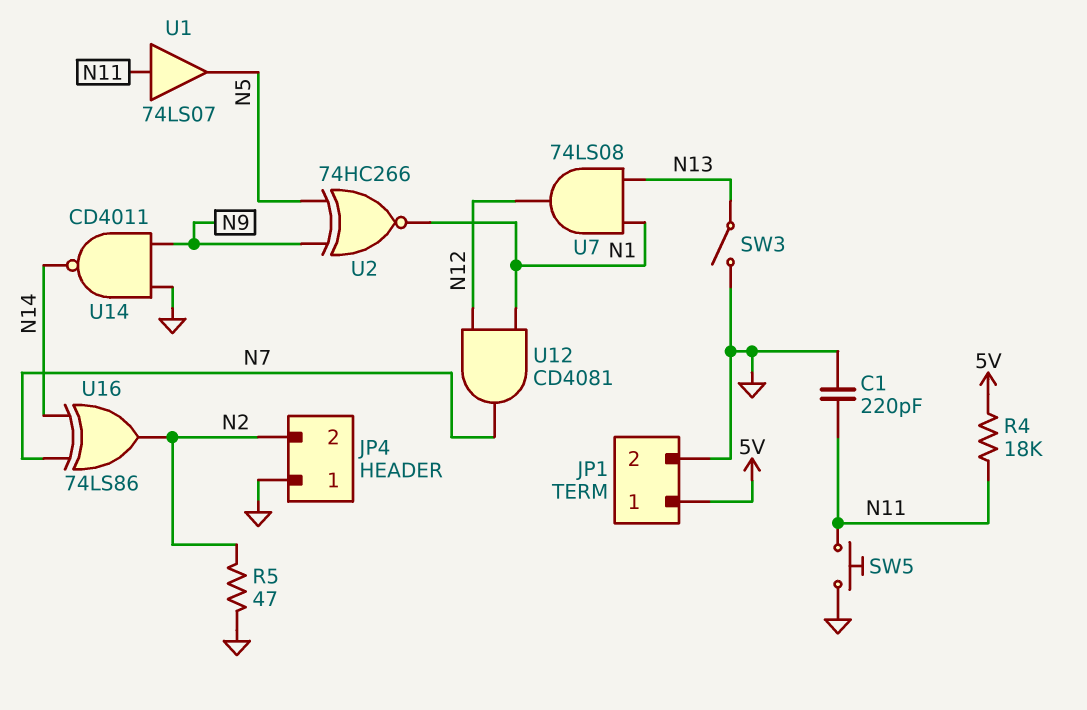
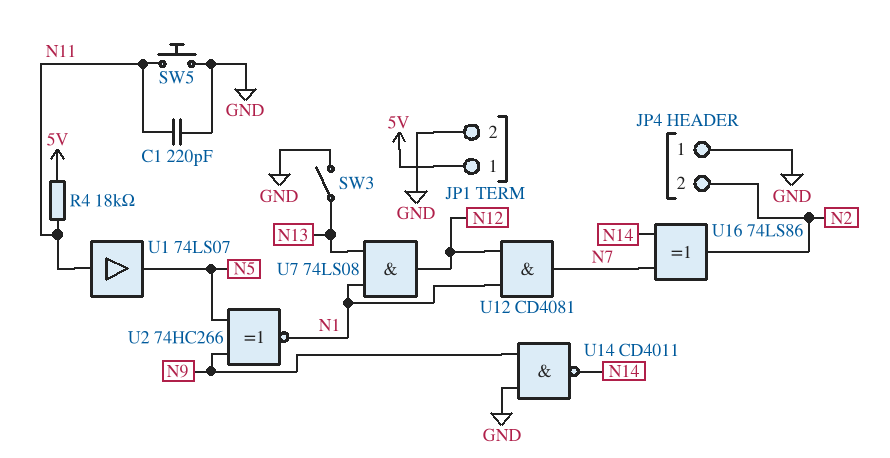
R5: 47 (GND, N2) -> none

